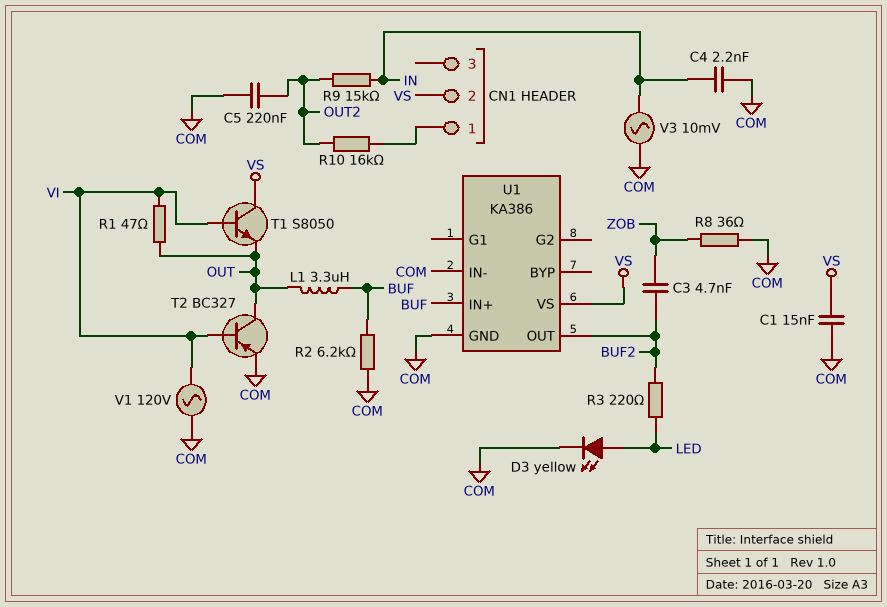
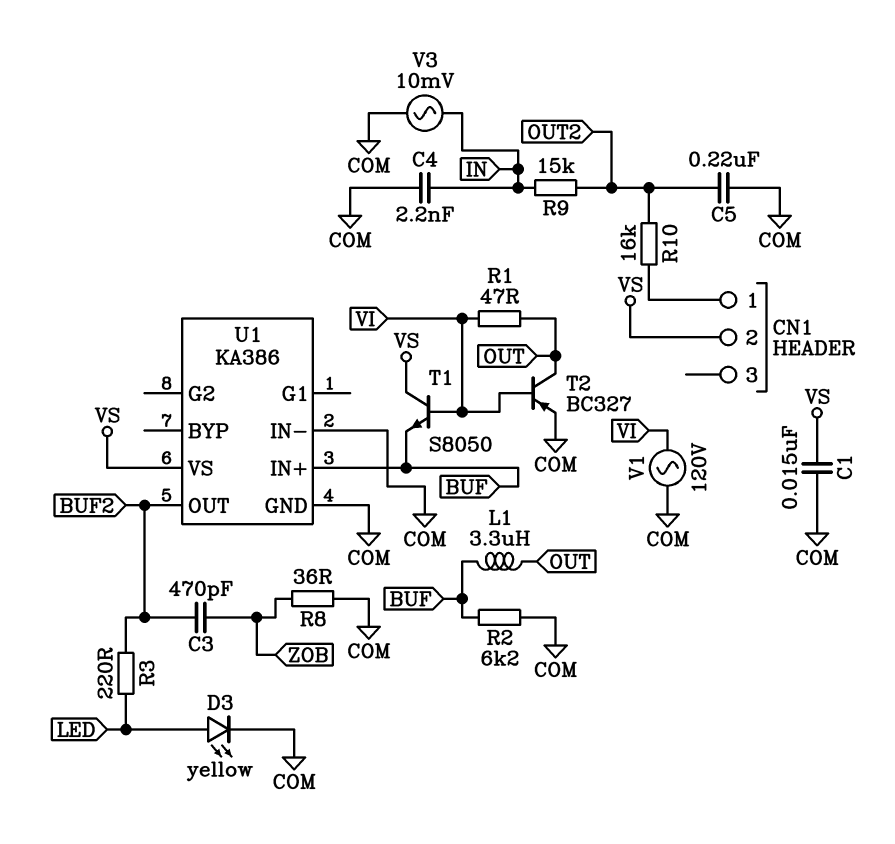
C3: 4.7nF (BUF2, ZOB) -> 470pF (BUF2, ZOB)
T1: NPN S8050 (B VI, C VS, E OUT) -> NPN S8050 (B VI, C VS, E BUF)

